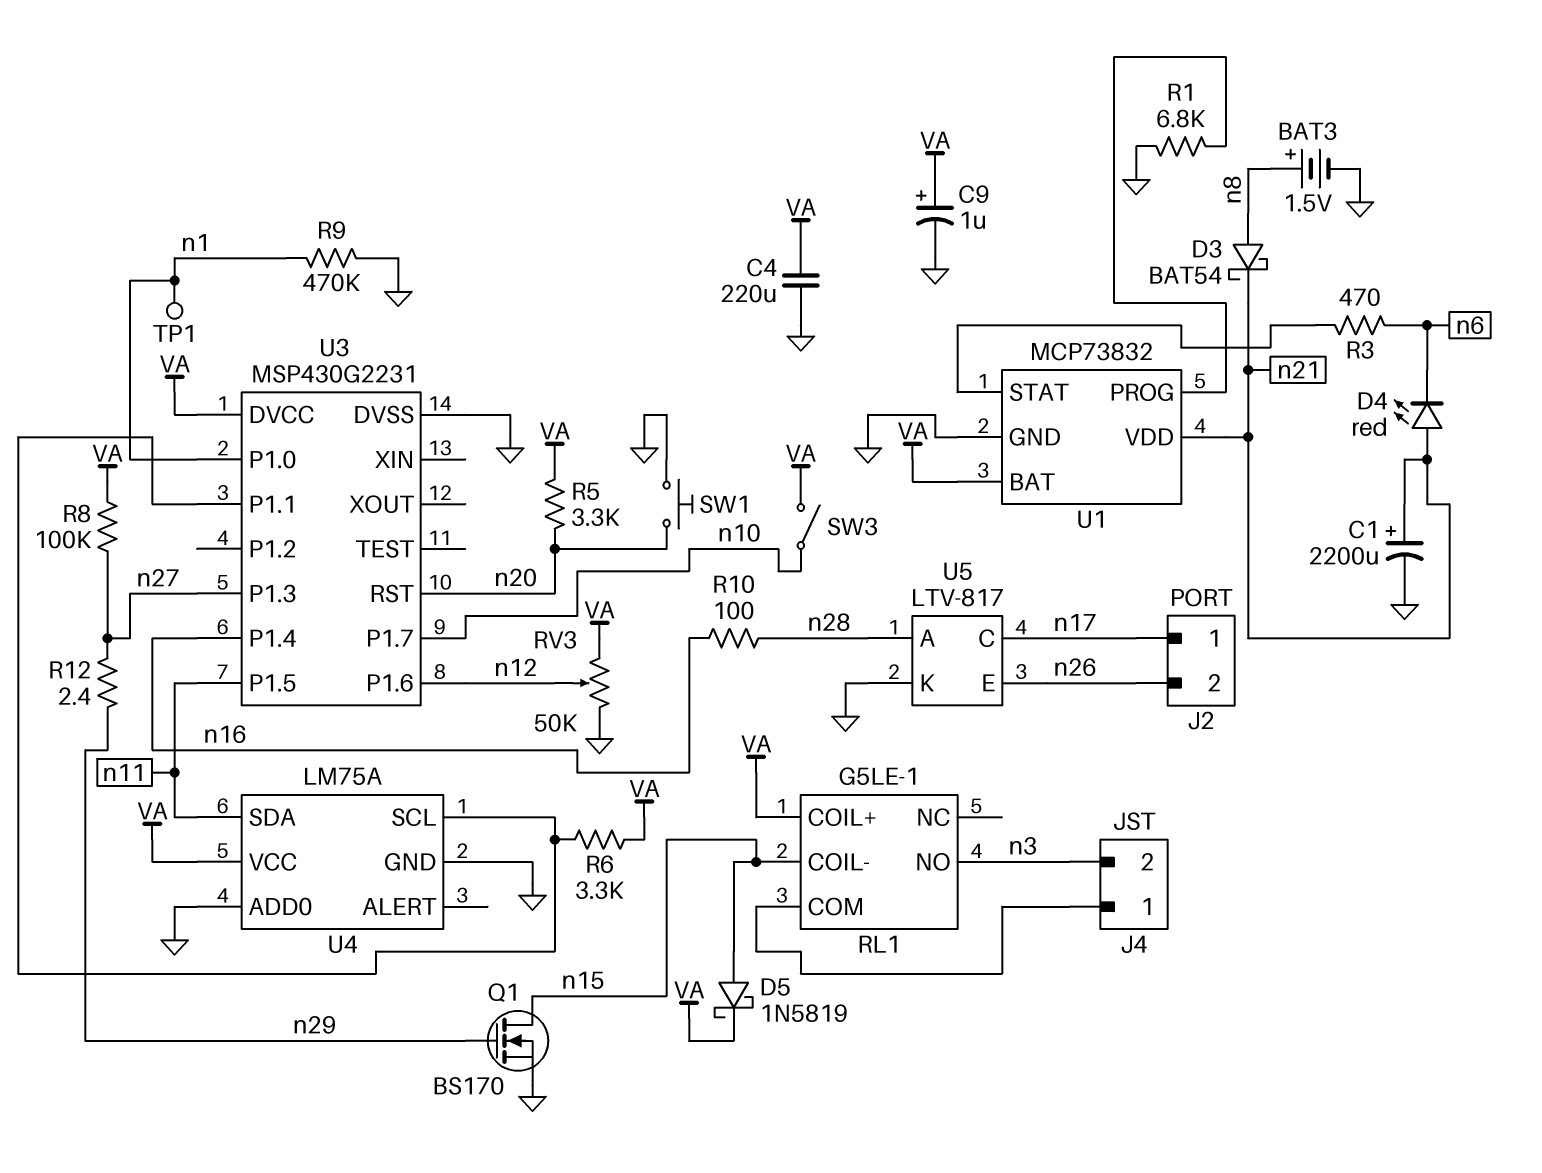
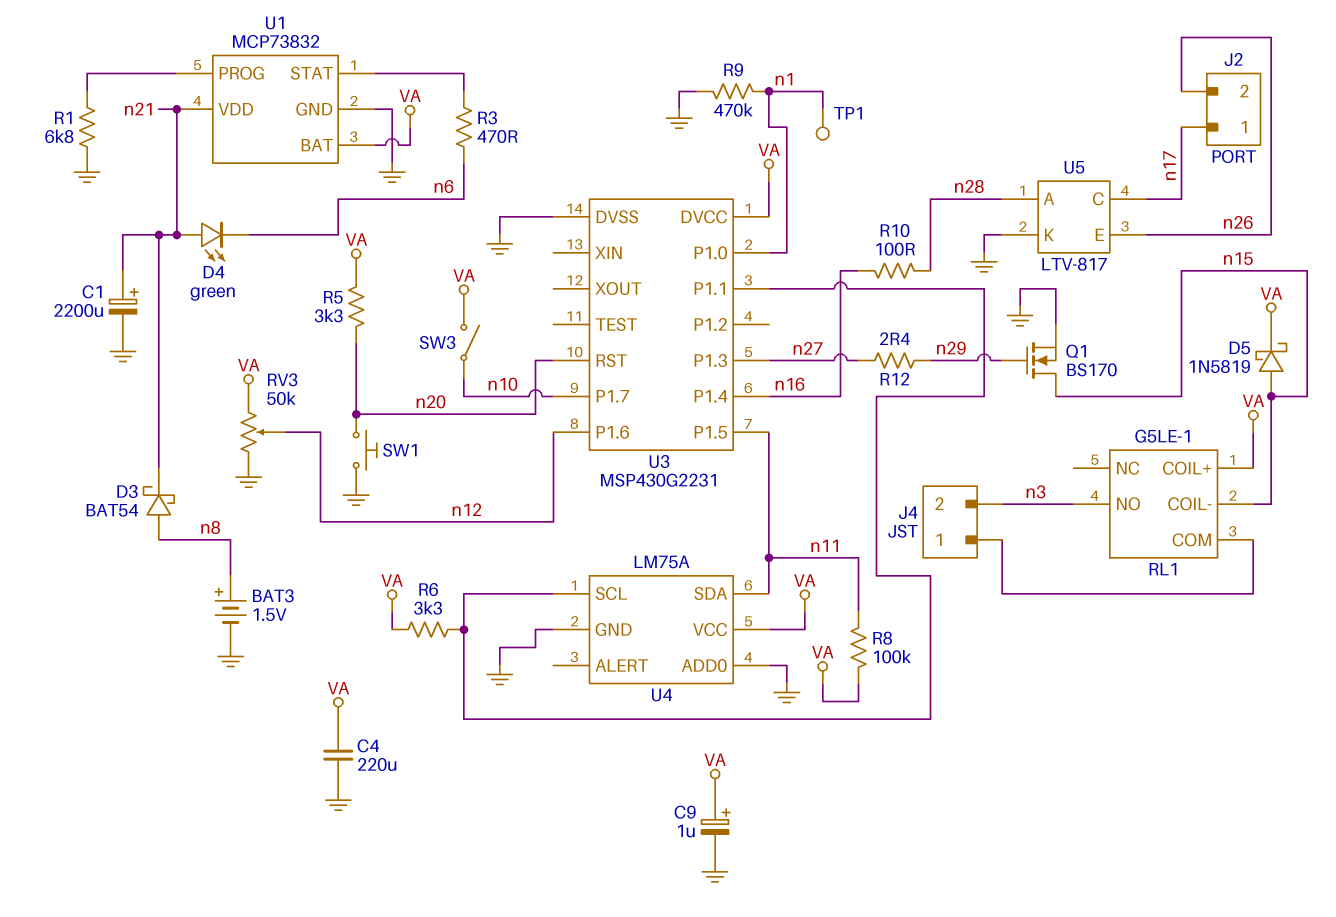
D4: LED red (A n21, K n6) -> LED green (A n21, K n6)
R8: 100k (VA, n27) -> 100k (VA, n11)

